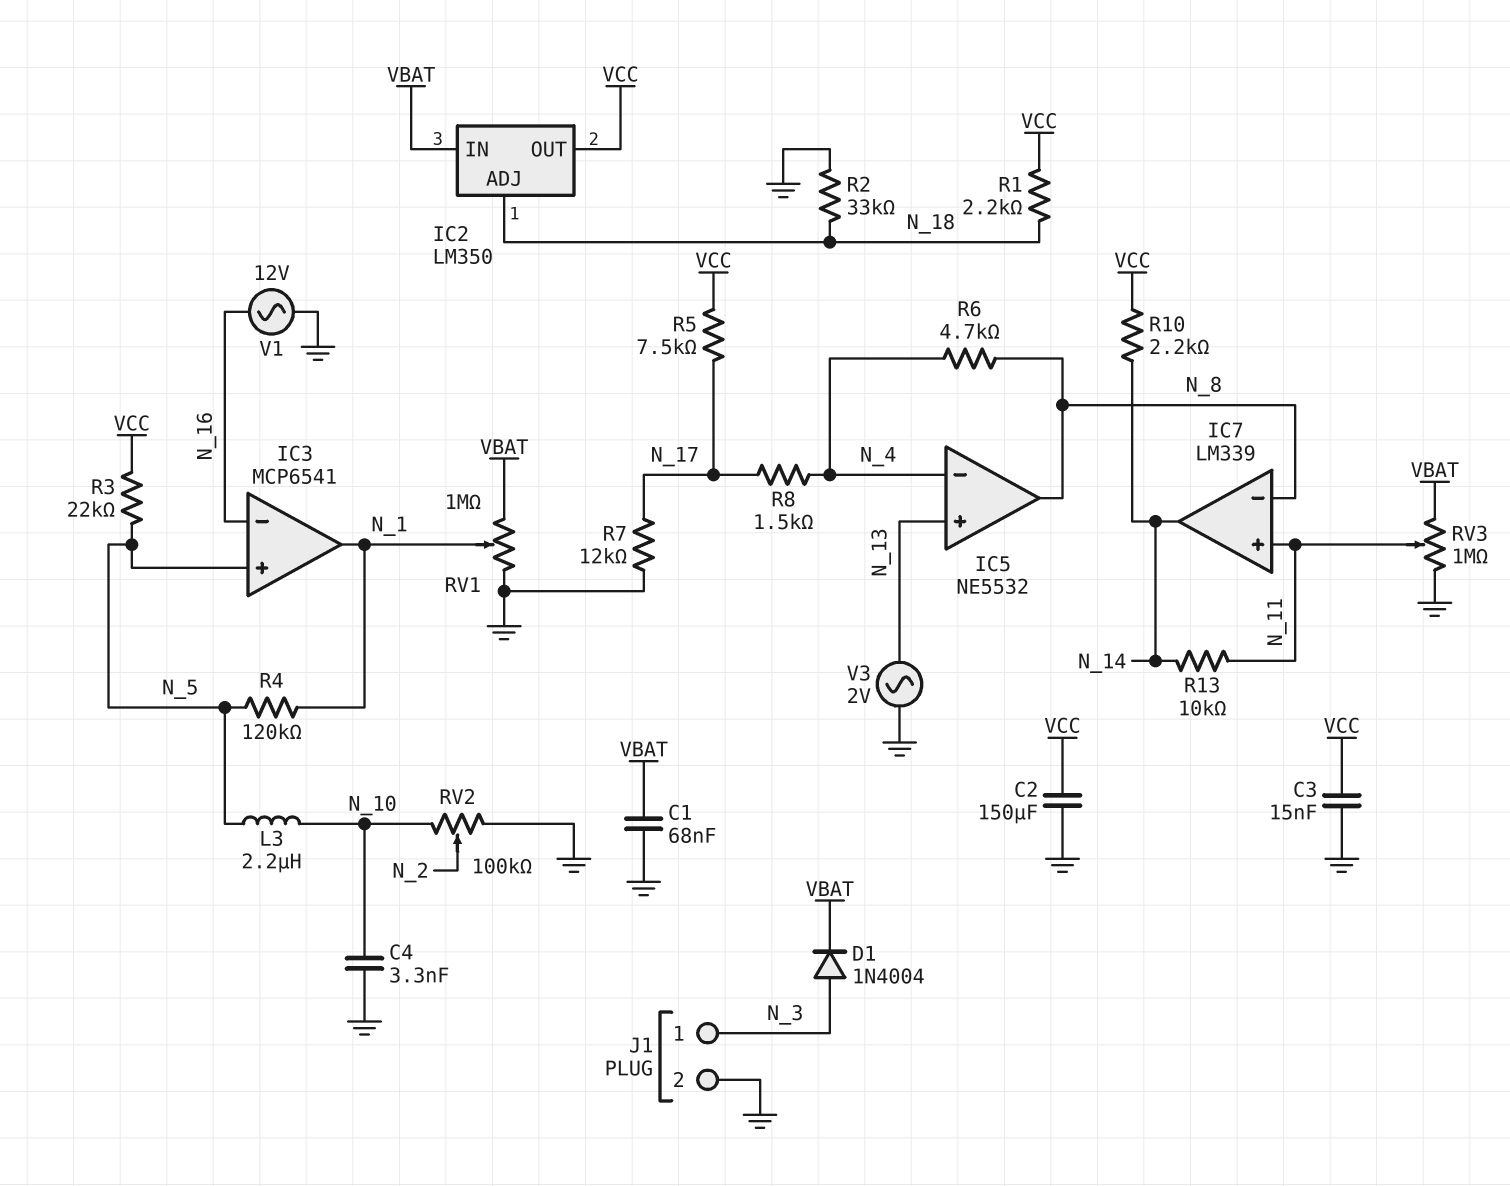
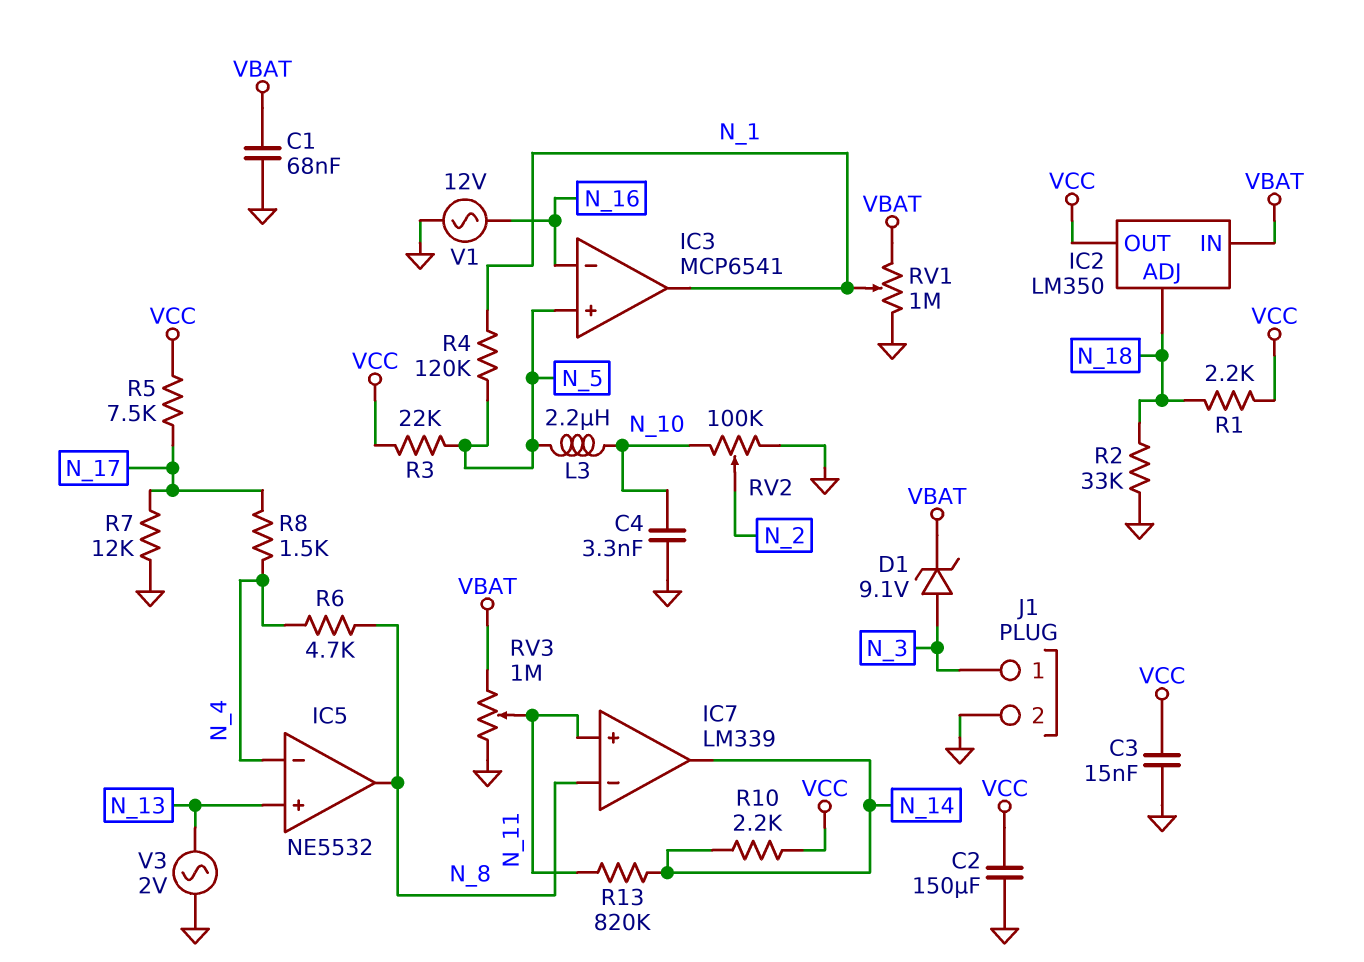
D1: diode 1N4004 (A N_3, K VBAT) -> zener 9.1V (A N_3, K VBAT)
R13: 10k (N_11, N_14) -> 820k (N_11, N_14)

